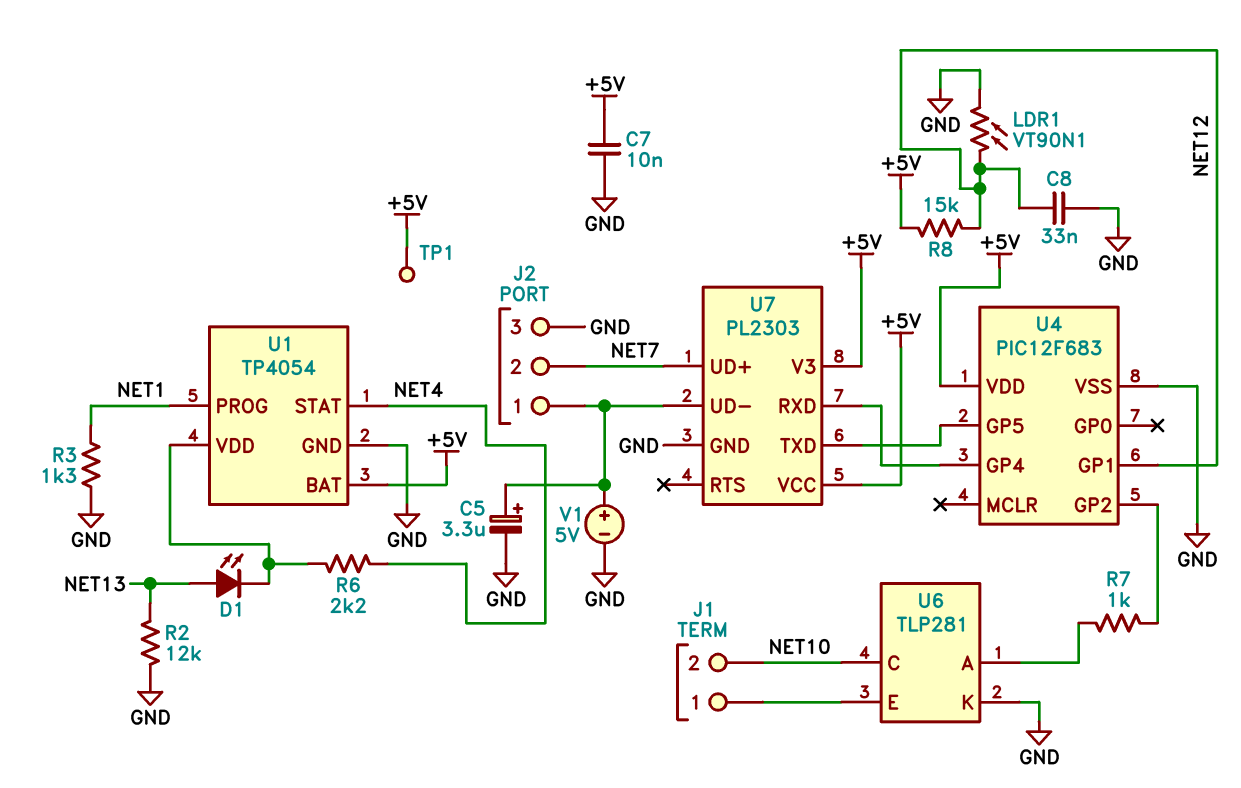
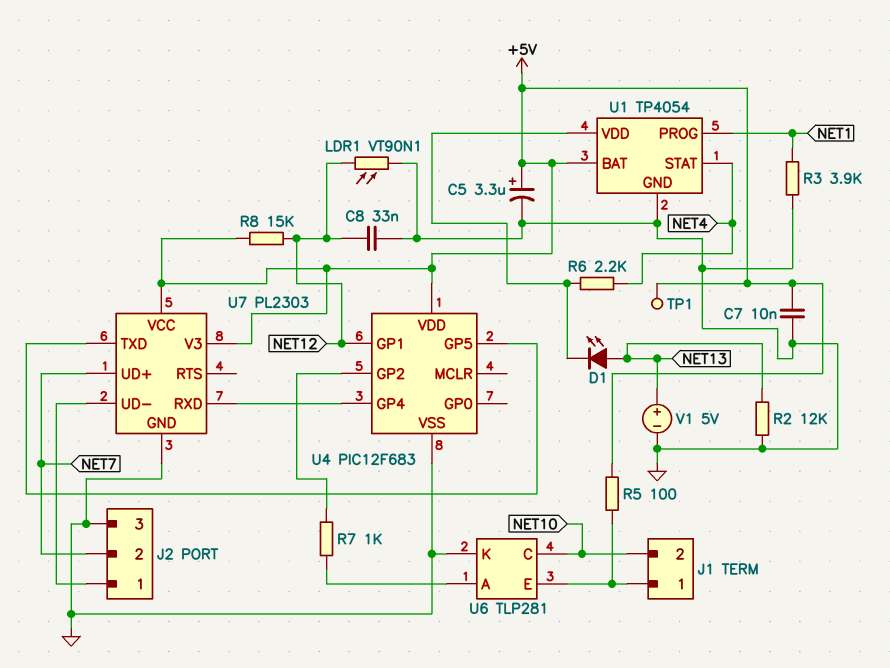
C5: 3.3uF (plus J2/1, minus GND) -> 3.3uF (plus +5V, minus GND)
R3: 1.3k (GND, NET1) -> 3.9k (GND, NET1)
R5: none -> 100 (+5V, J1/1)
V1: 5V (plus J2/1, minus GND) -> 5V (plus NET13, minus GND)

